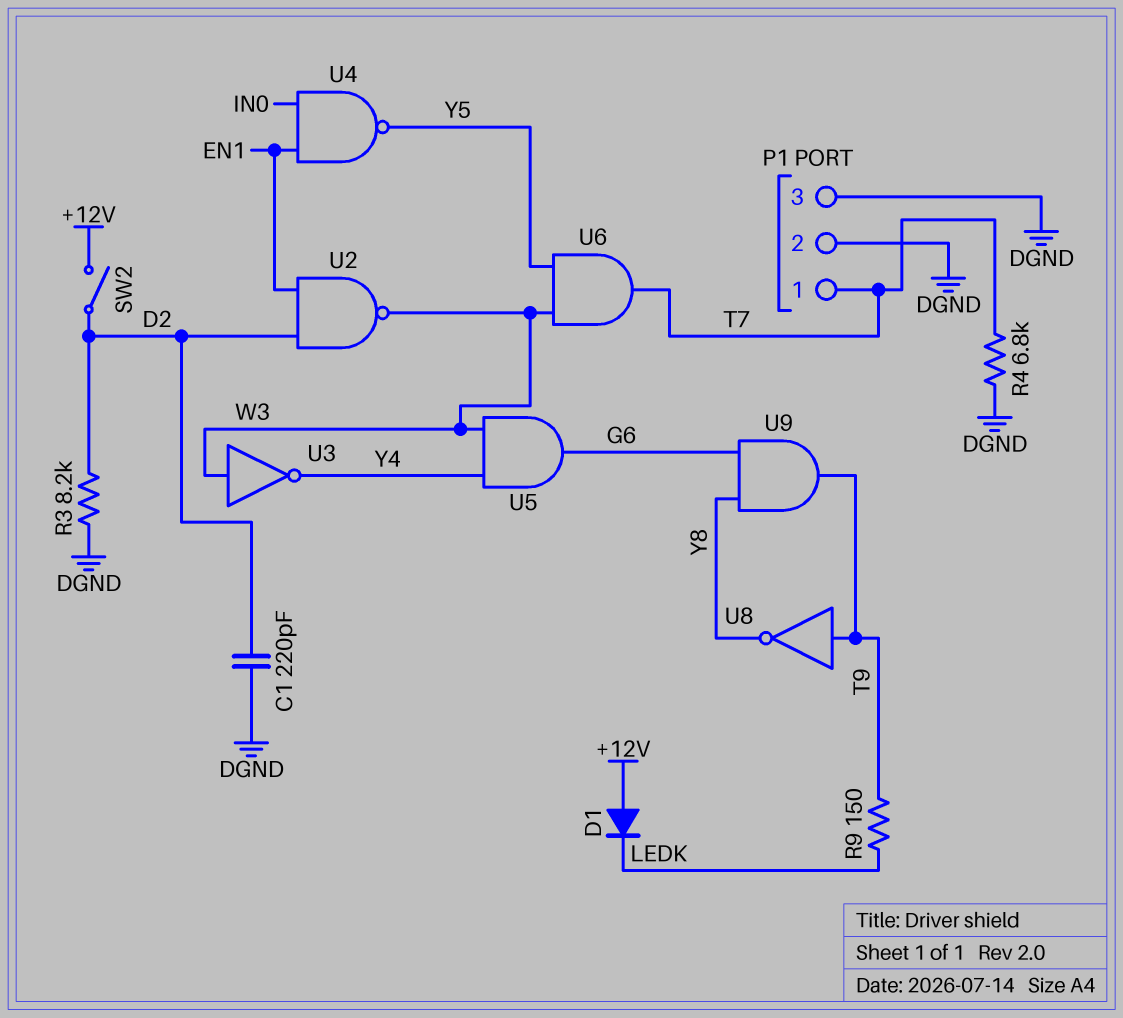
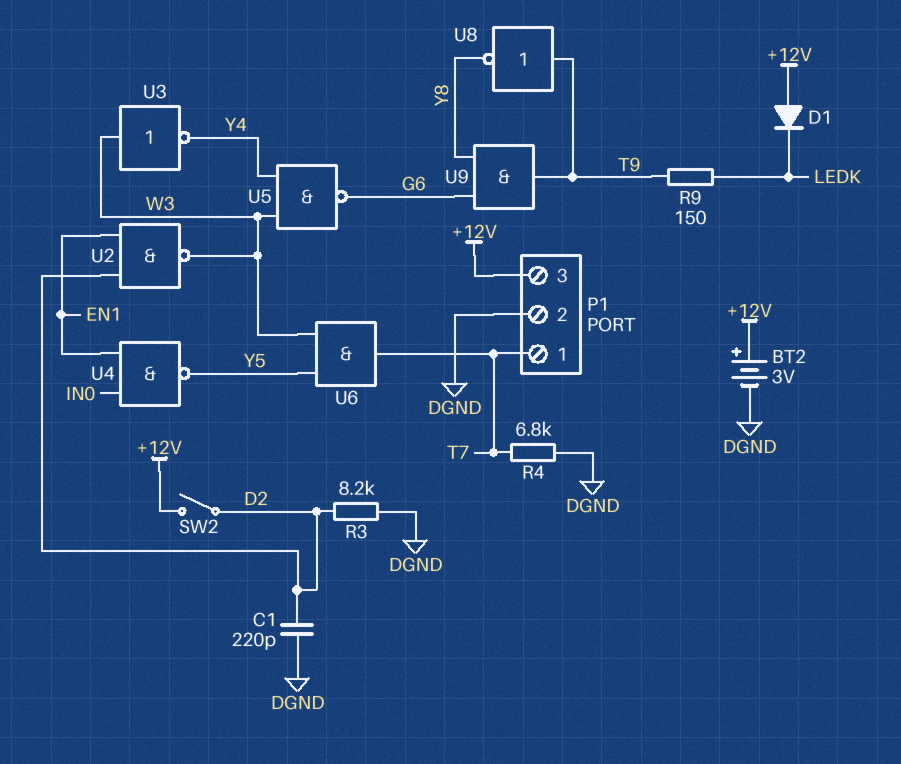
BT2: none -> 3V (plus +12V, minus DGND)
P1 pin 3: DGND -> +12V
U5: AND (in W3, in Y4, out G6) -> NAND (in W3, in Y4, out G6)

